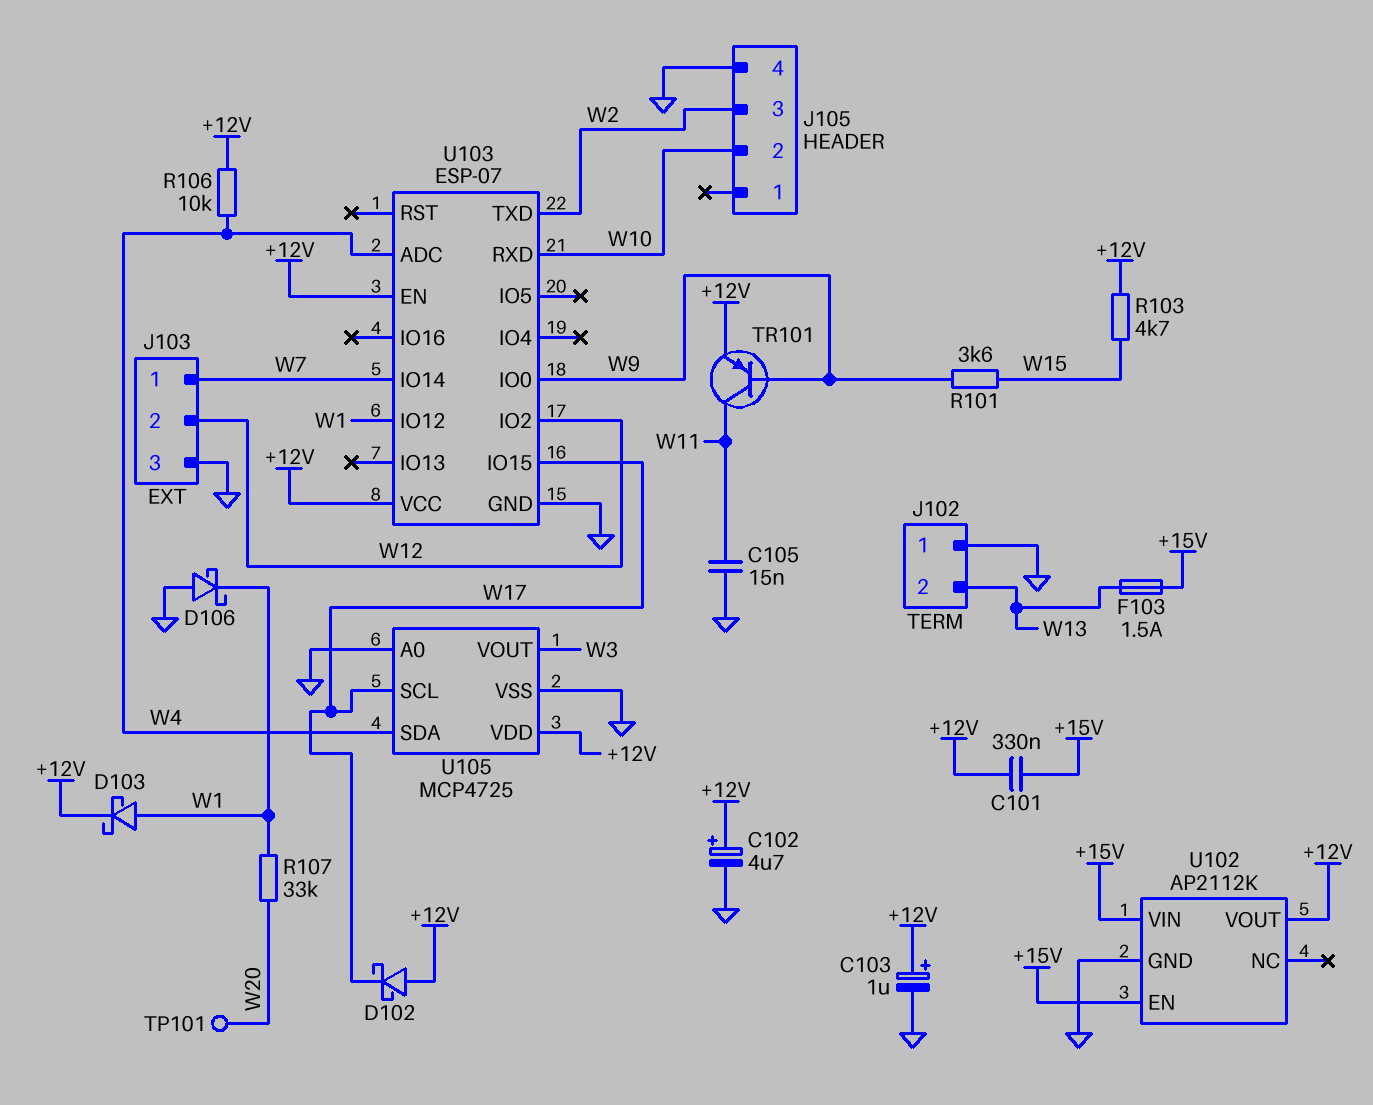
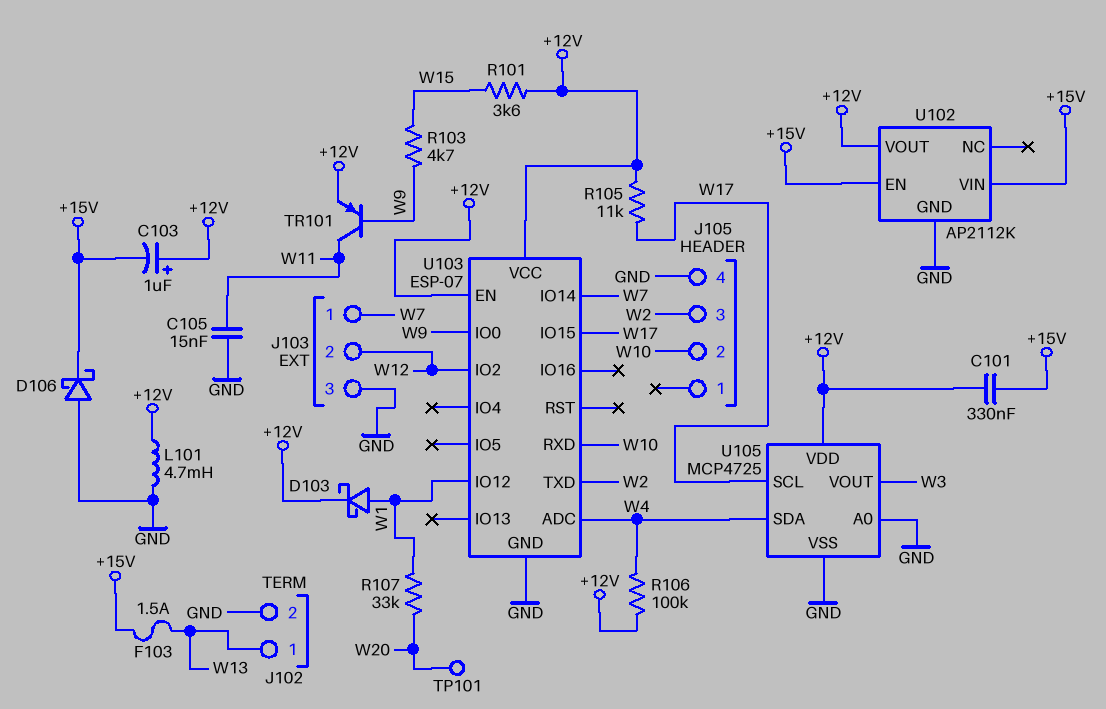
C102: 4.7uF (plus +12V, minus GND) -> none
C103: 1uF (plus +12V, minus GND) -> 1uF (plus +12V, minus +15V)
D102: schottky (A +12V, K W17) -> none
D106: schottky (A GND, K W1) -> schottky (A GND, K +15V)
J102 pin 1: GND -> W13
J102 pin 2: W13 -> GND
L101: none -> 4.7mH (+12V, GND)
R101: 3.6k (W9, W15) -> 3.6k (+12V, W15)
R103: 4.7k (+12V, W15) -> 4.7k (W9, W15)
R105: none -> 11k (+12V, W17)
R106: 10k (+12V, W4) -> 100k (+12V, W4)

